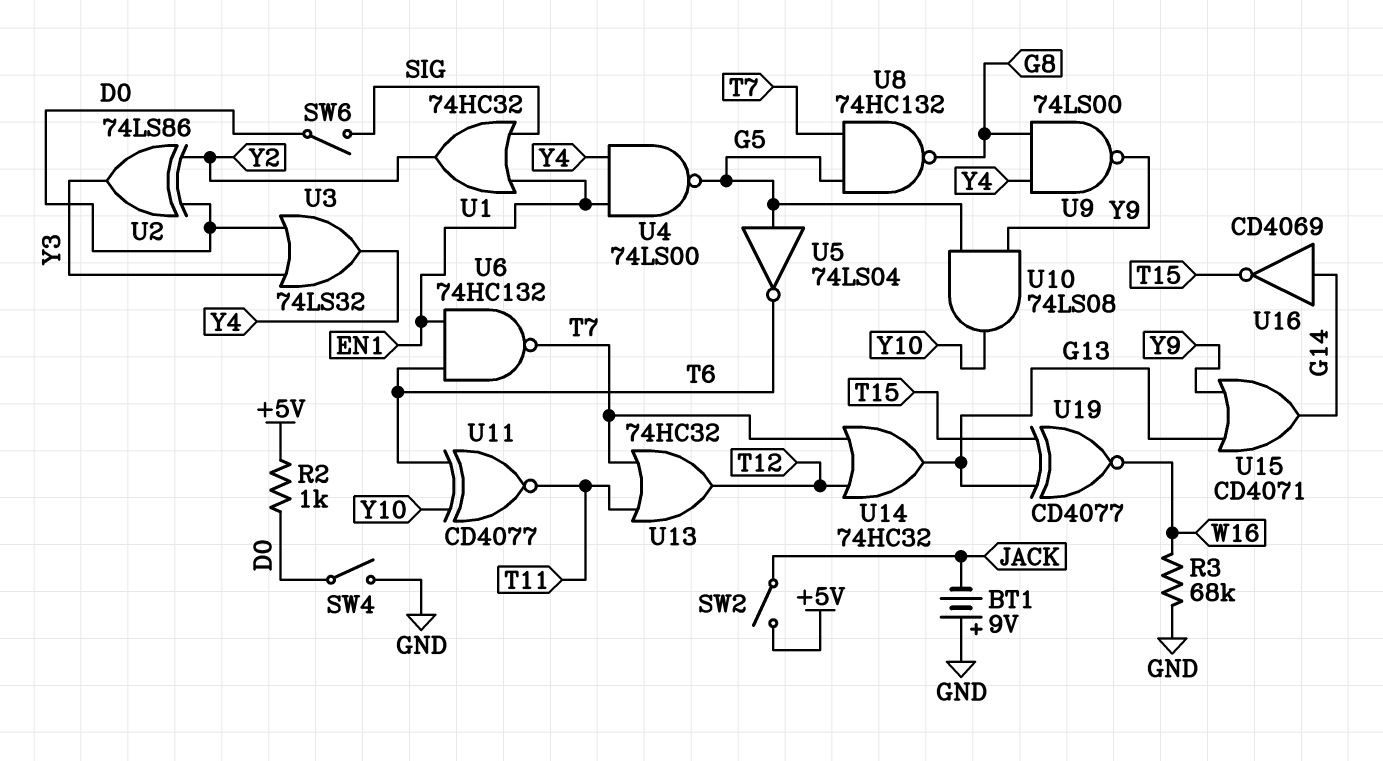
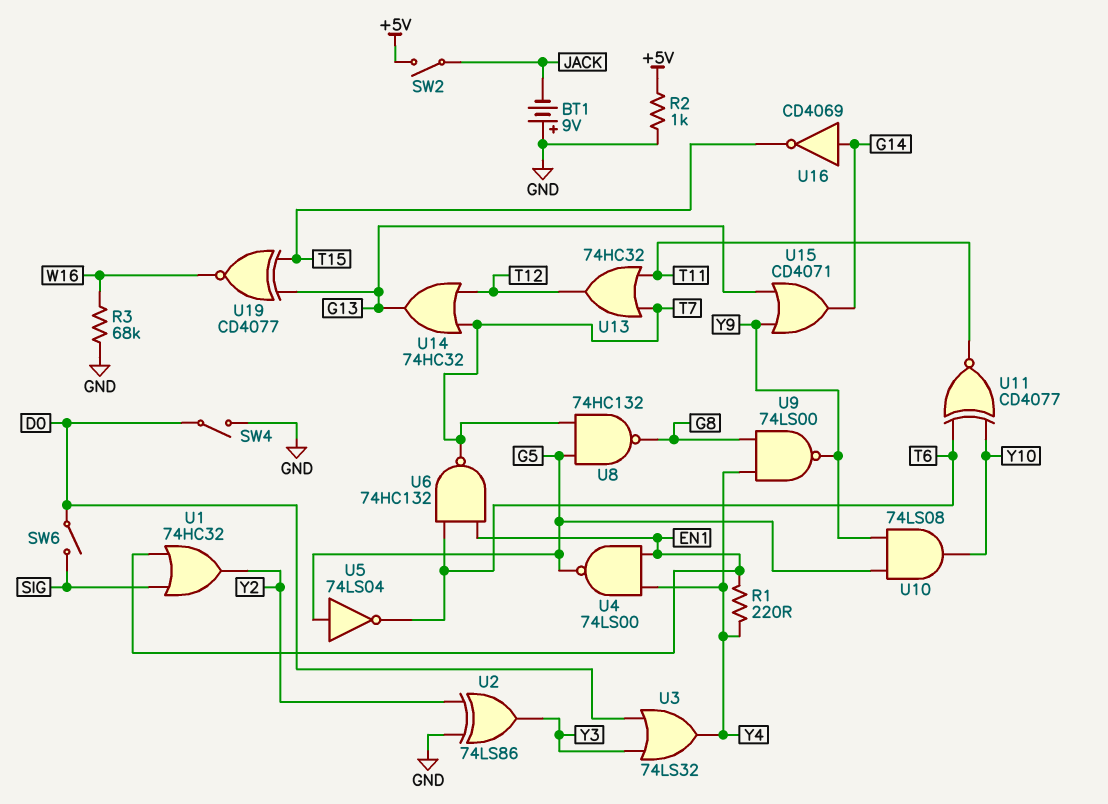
R1: none -> 220 (EN1, Y4)
R2: 1k (+5V, D0) -> 1k (+5V, GND)
U2: XOR 74LS86 (in D0, in Y2, out Y3) -> XOR 74LS86 (in GND, in Y2, out Y3)

